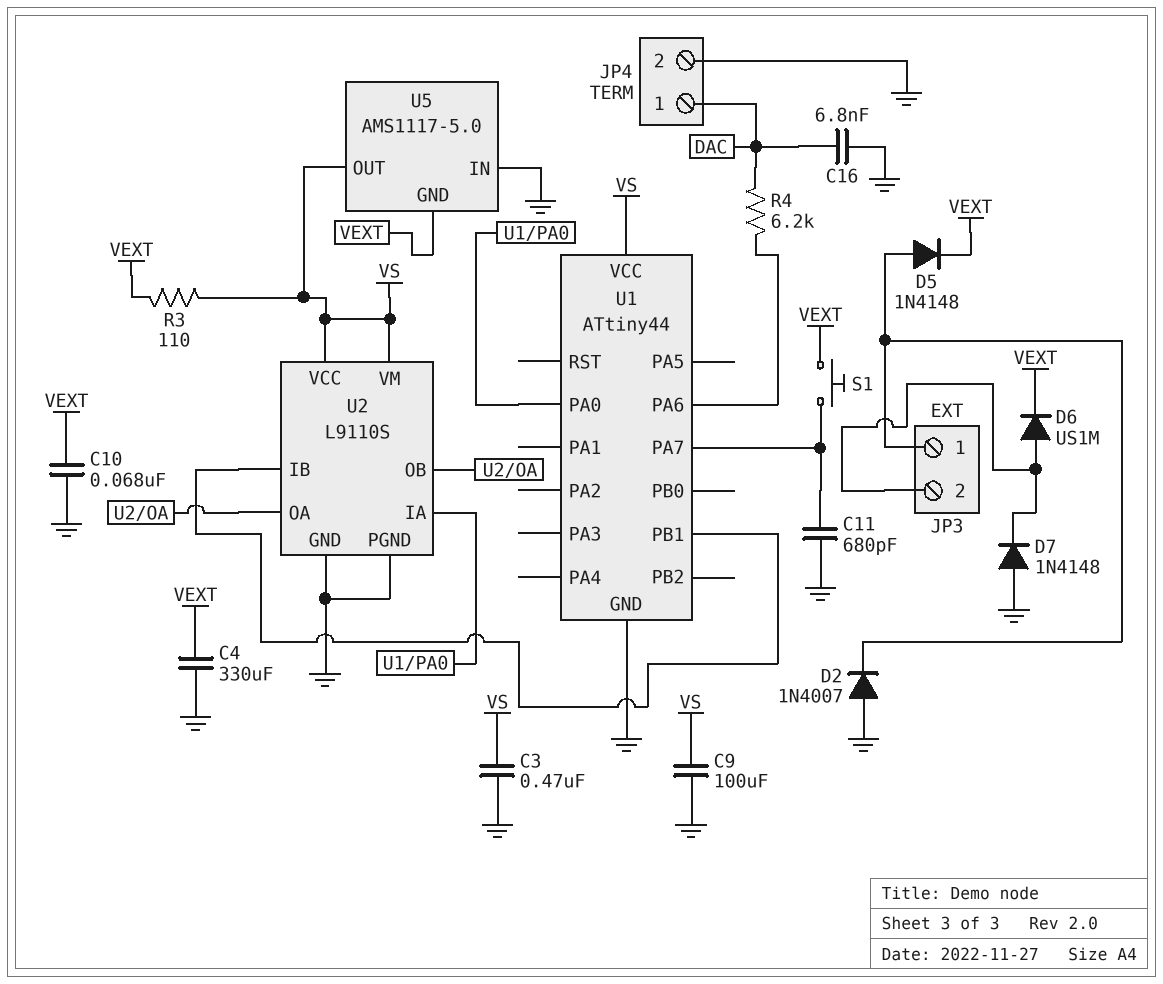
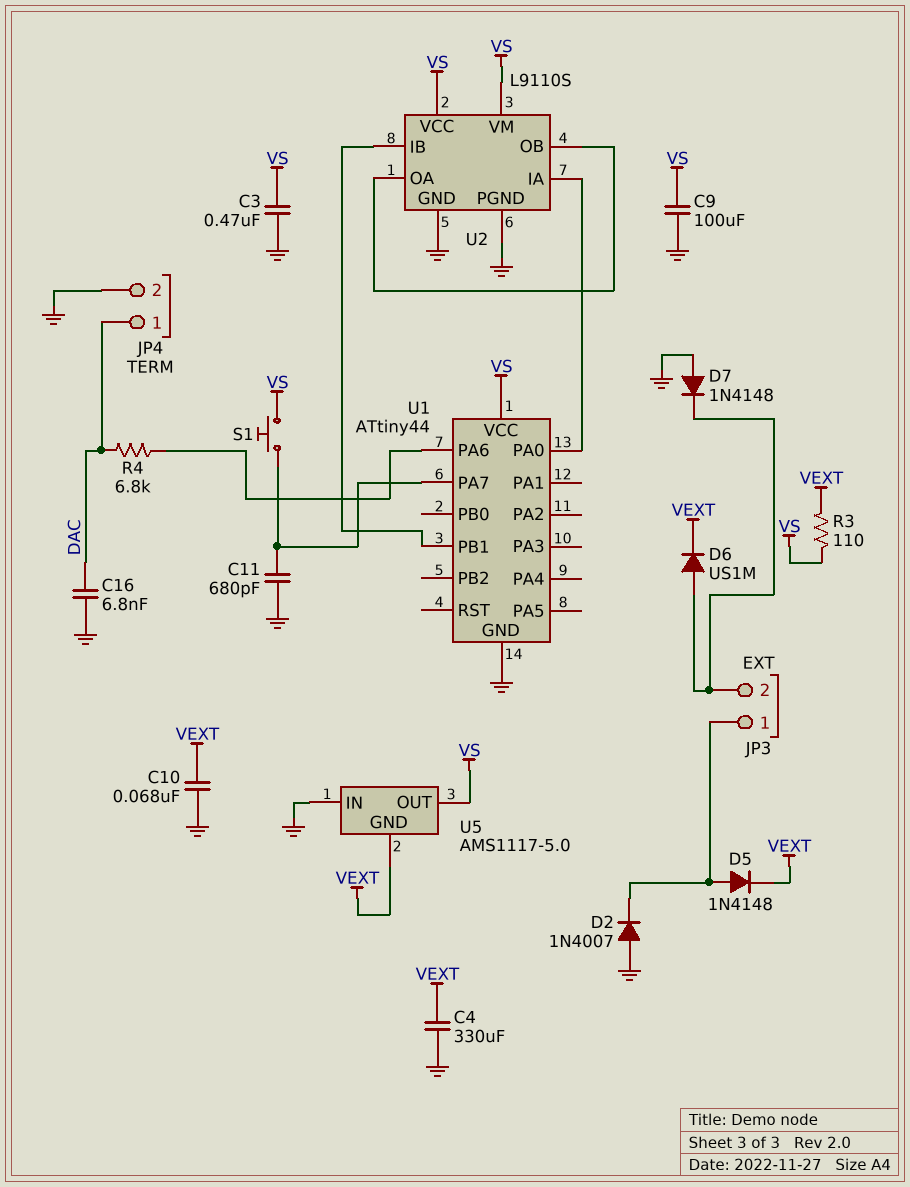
R4: 6.2k (DAC, U1/PA6) -> 6.8k (DAC, U1/PA6)
S1: button (U1/PA7, VEXT) -> button (U1/PA7, VS)

